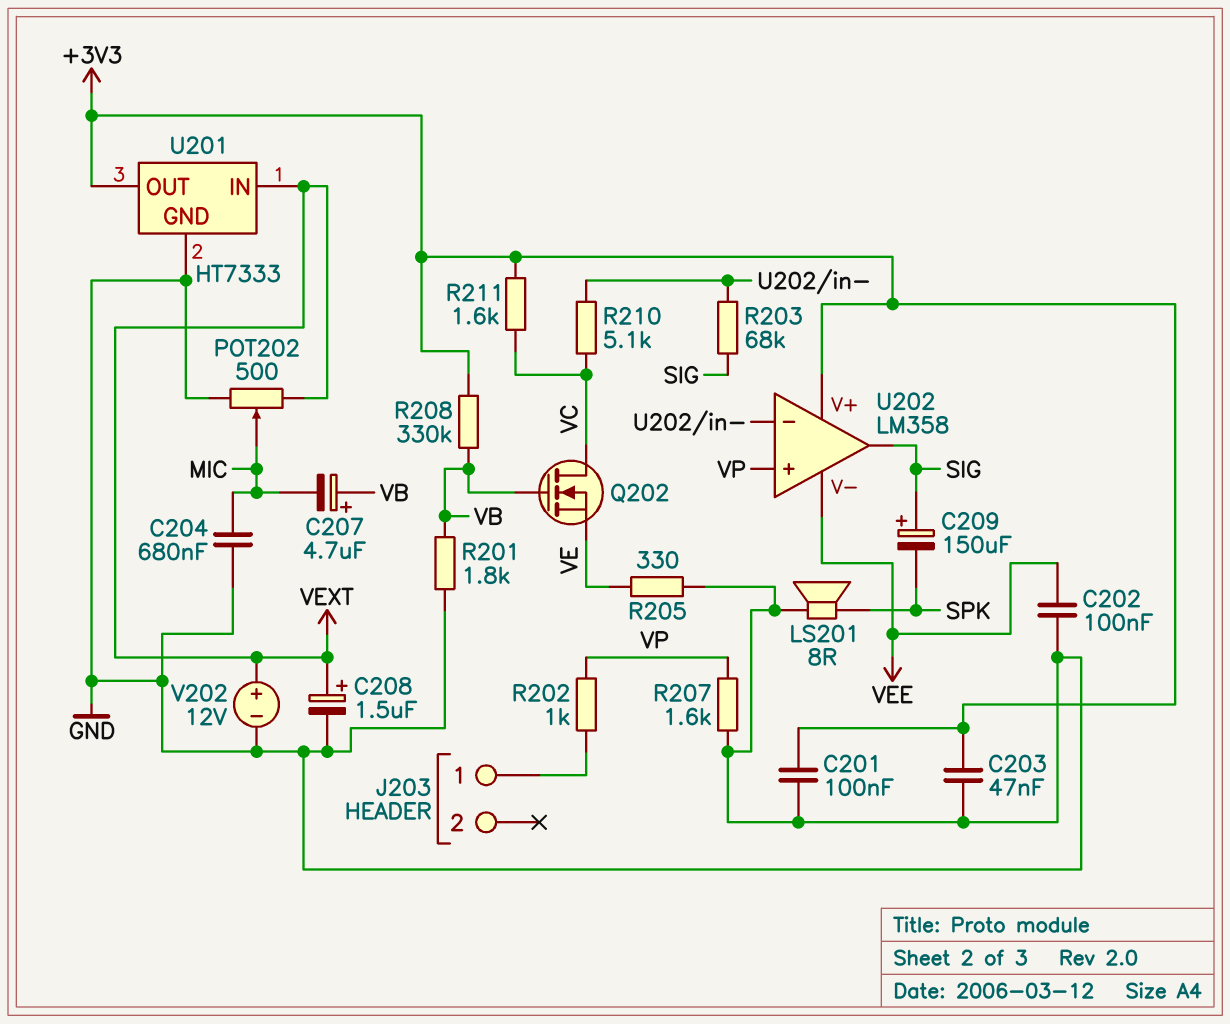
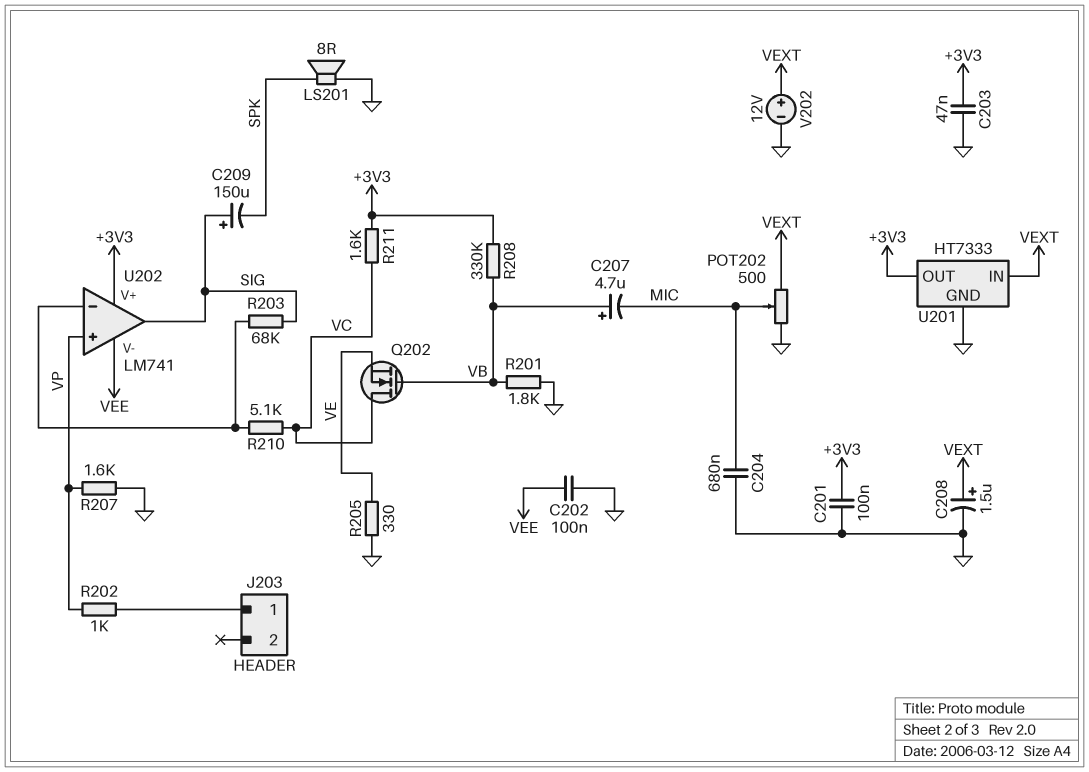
U202: LM358 -> LM741

